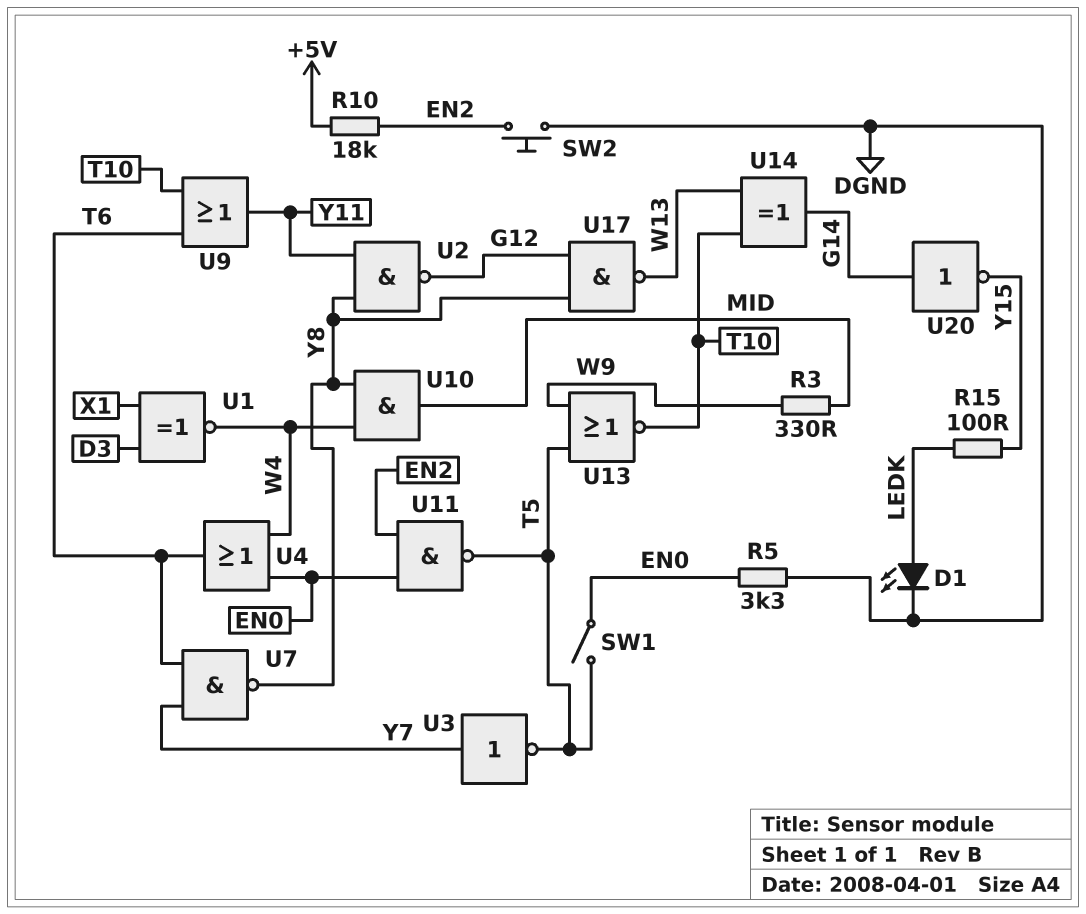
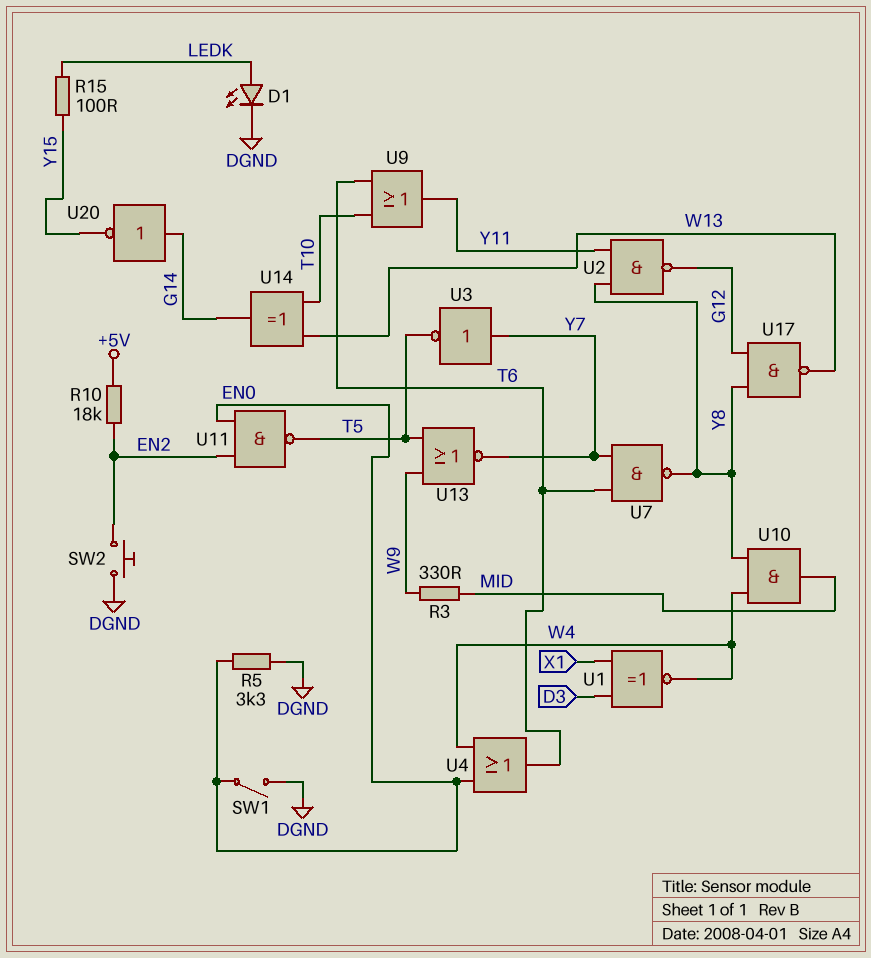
SW1: switch (EN0, T5) -> switch (DGND, EN0)
U13: NOR (in T5, in W9, out T10) -> NOR (in T5, in W9, out Y7)

